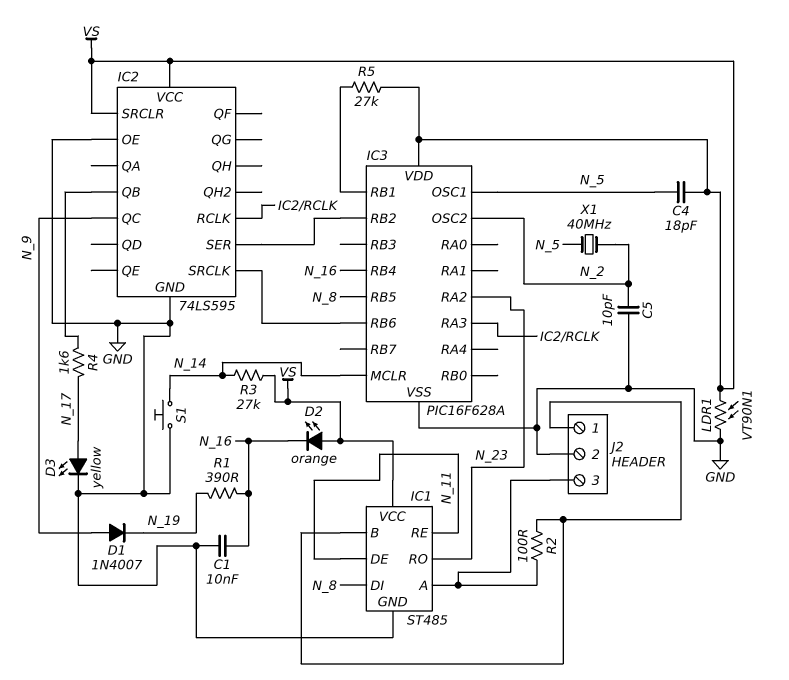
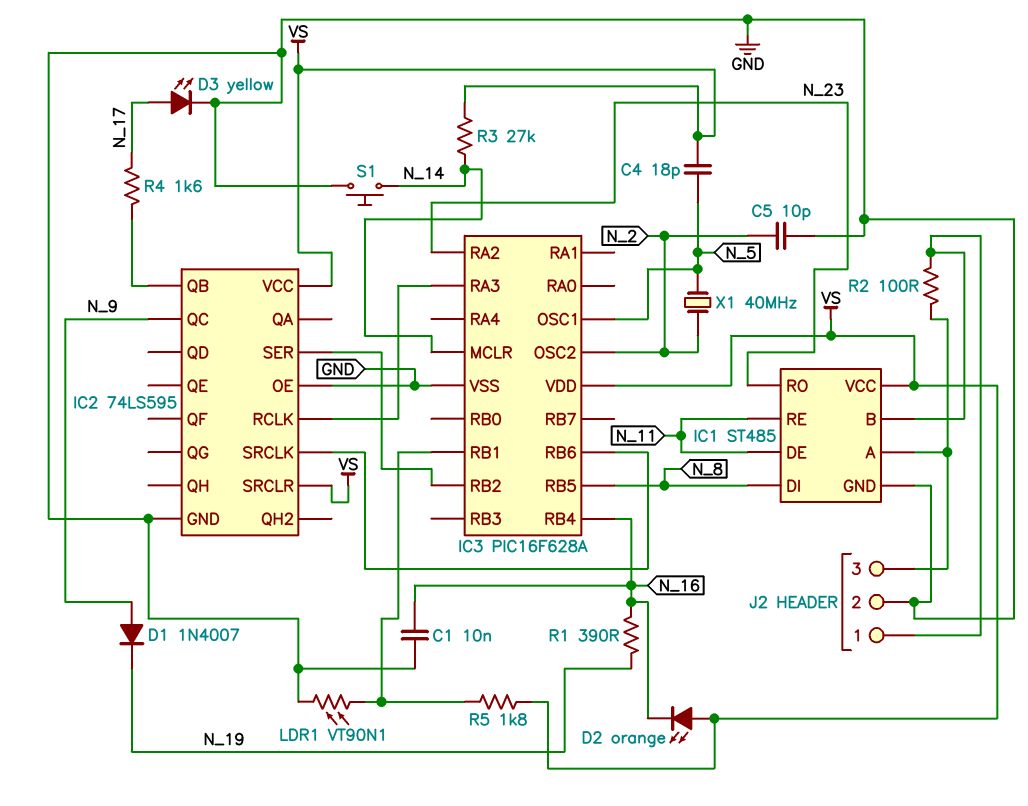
LDR1: VT90N1 (GND, VS) -> VT90N1 (GND, IC3/RB1)
R5: 27k (IC3/RB1, VS) -> 1.8k (IC3/RB1, VS)

